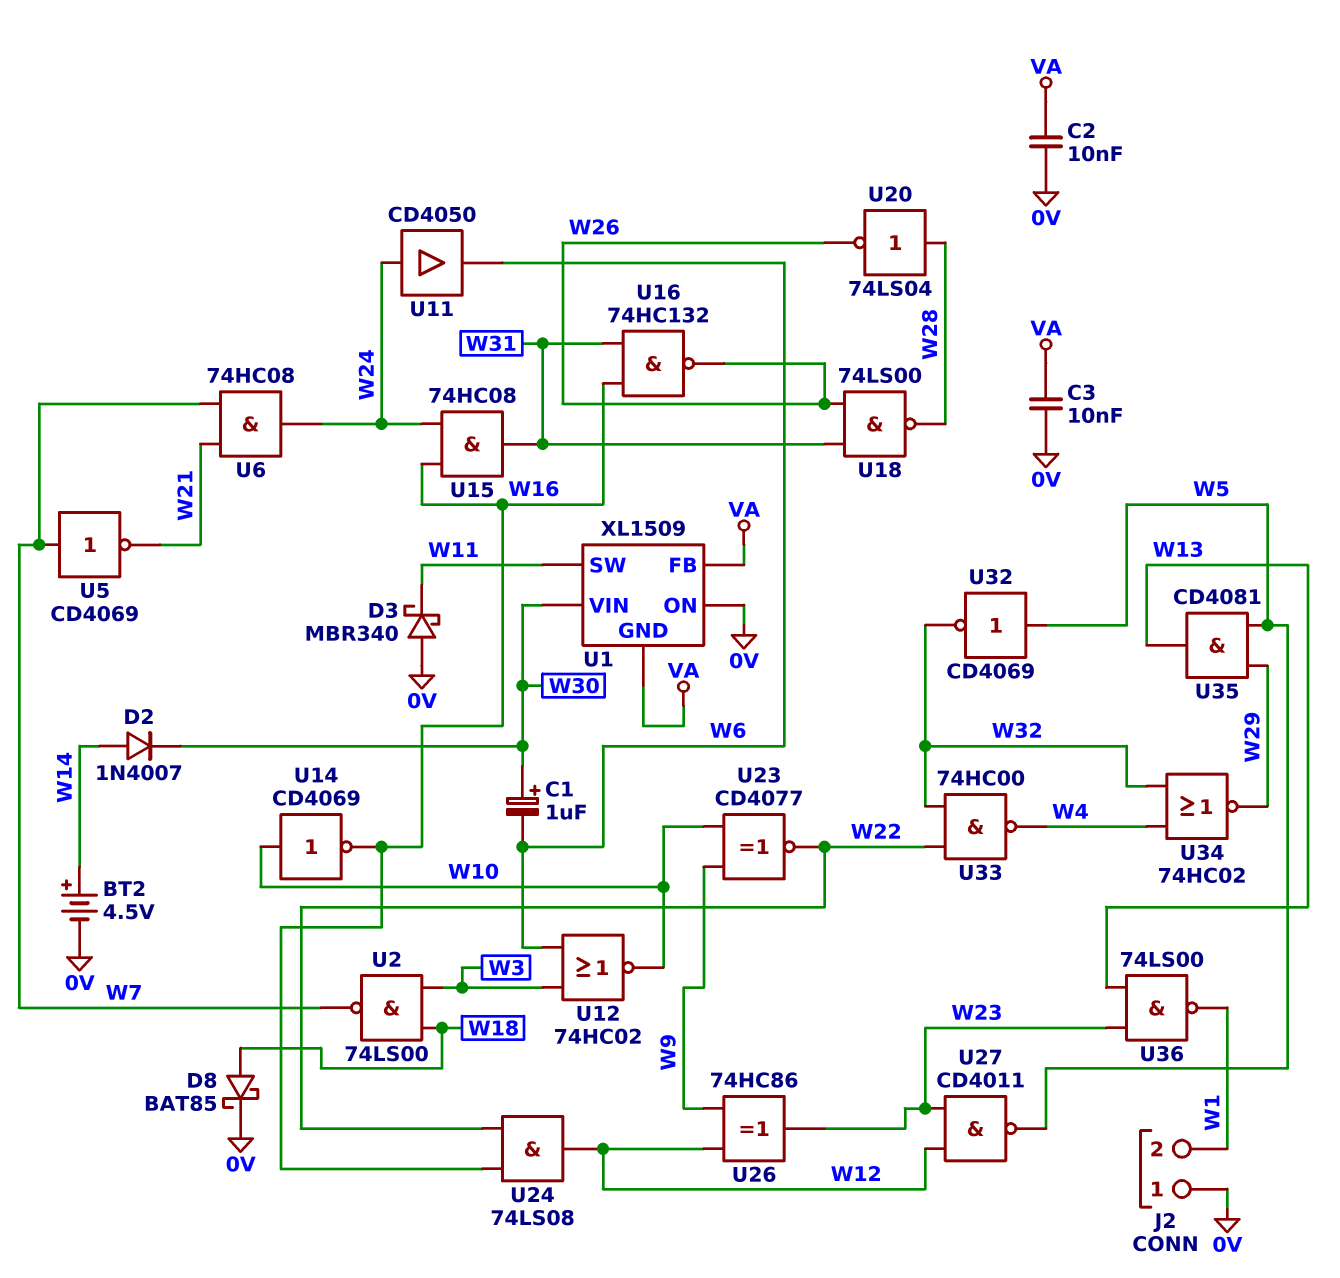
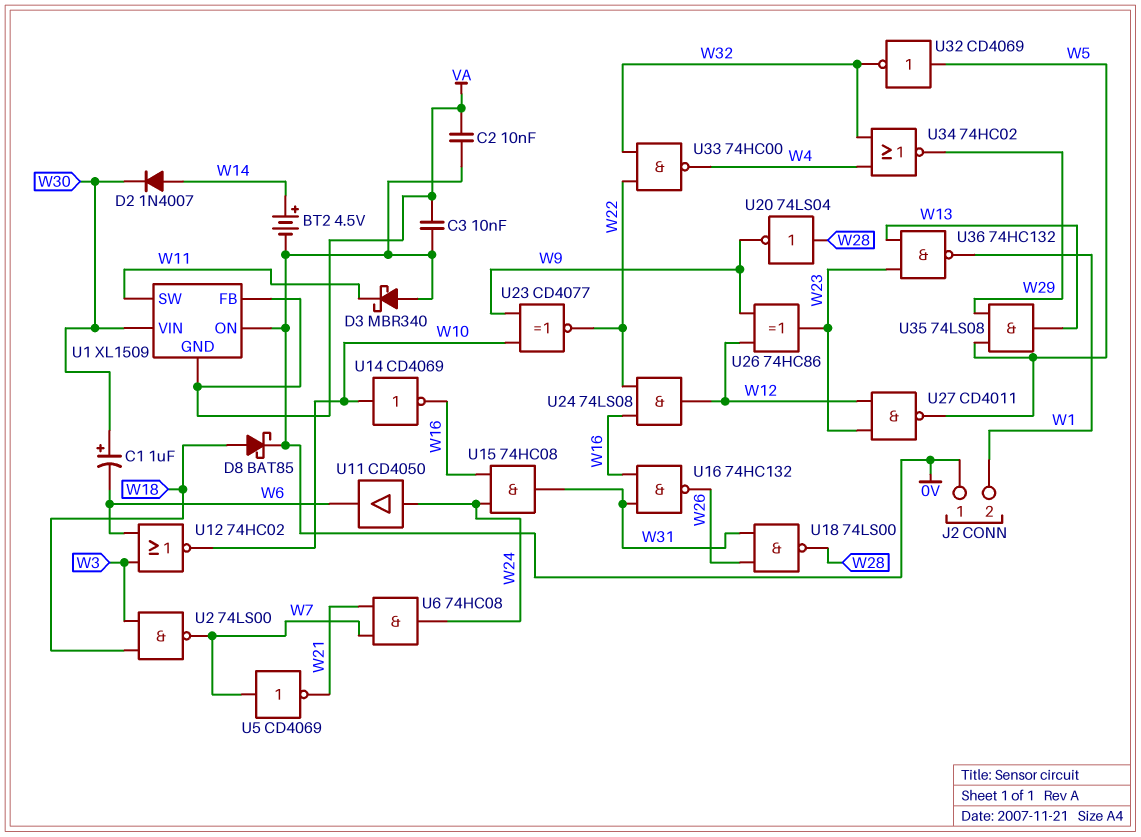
U20: NOT 74LS04 (in W28, out W26) -> NOT 74LS04 (in W28, out W9)
U35: AND CD4081 (in W5, in W29, out W13) -> AND 74LS08 (in W5, in W29, out W13)
U36: NAND 74LS00 (in W13, in W23, out W1) -> NAND 74HC132 (in W13, in W23, out W1)

